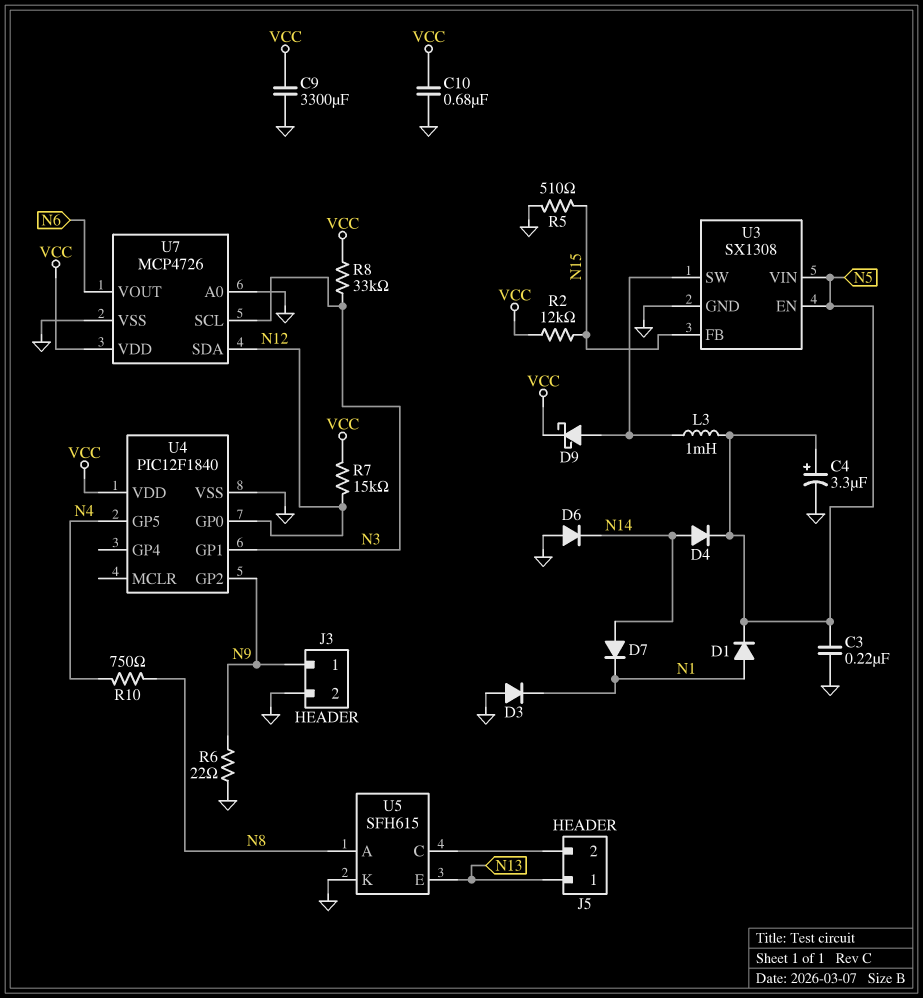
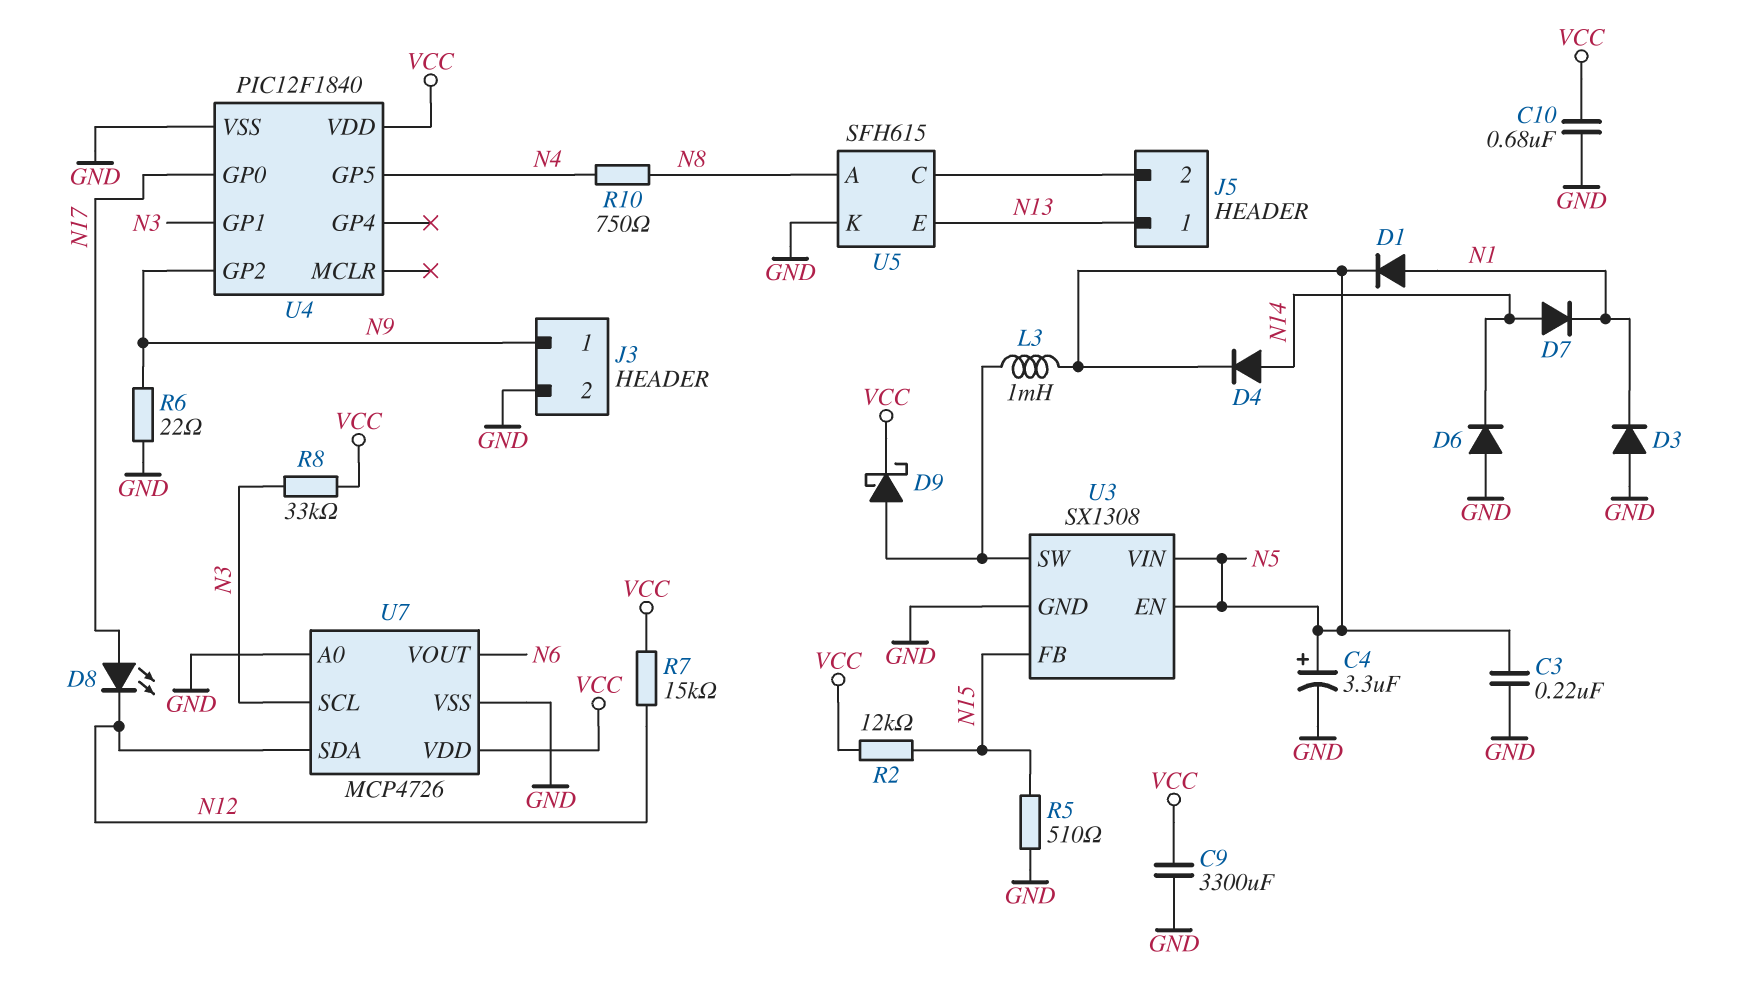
D8: none -> LED (A N17, K N12)
U4 pin GP0: N12 -> N17

